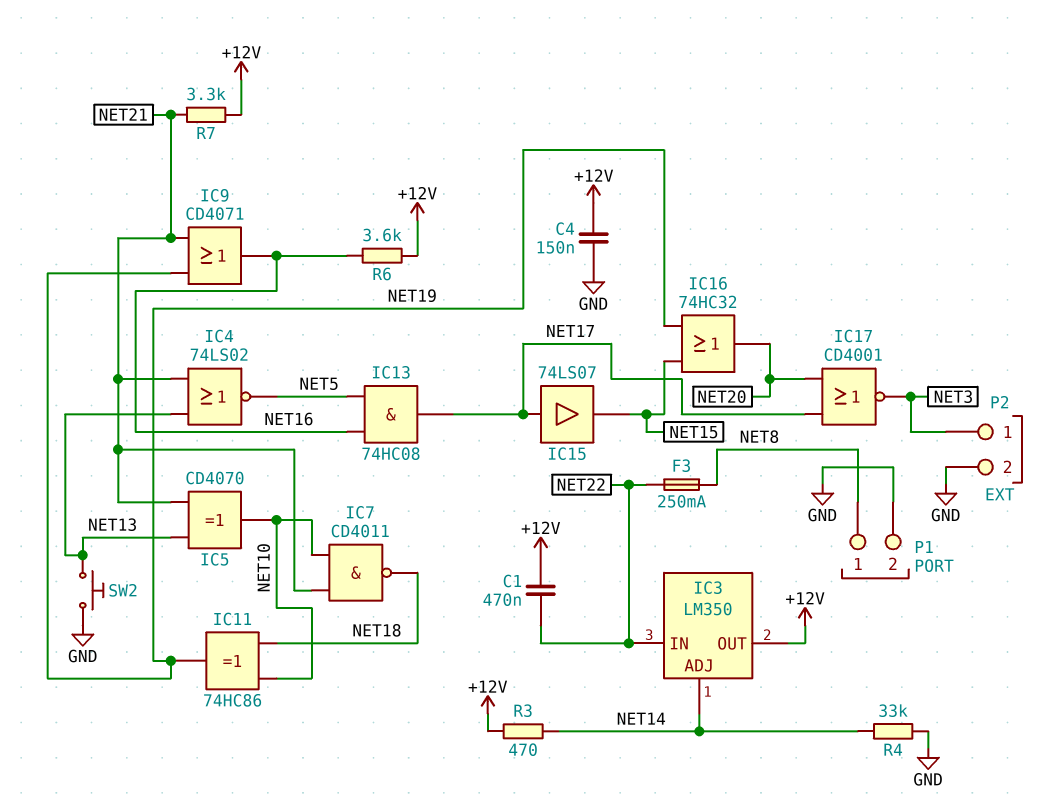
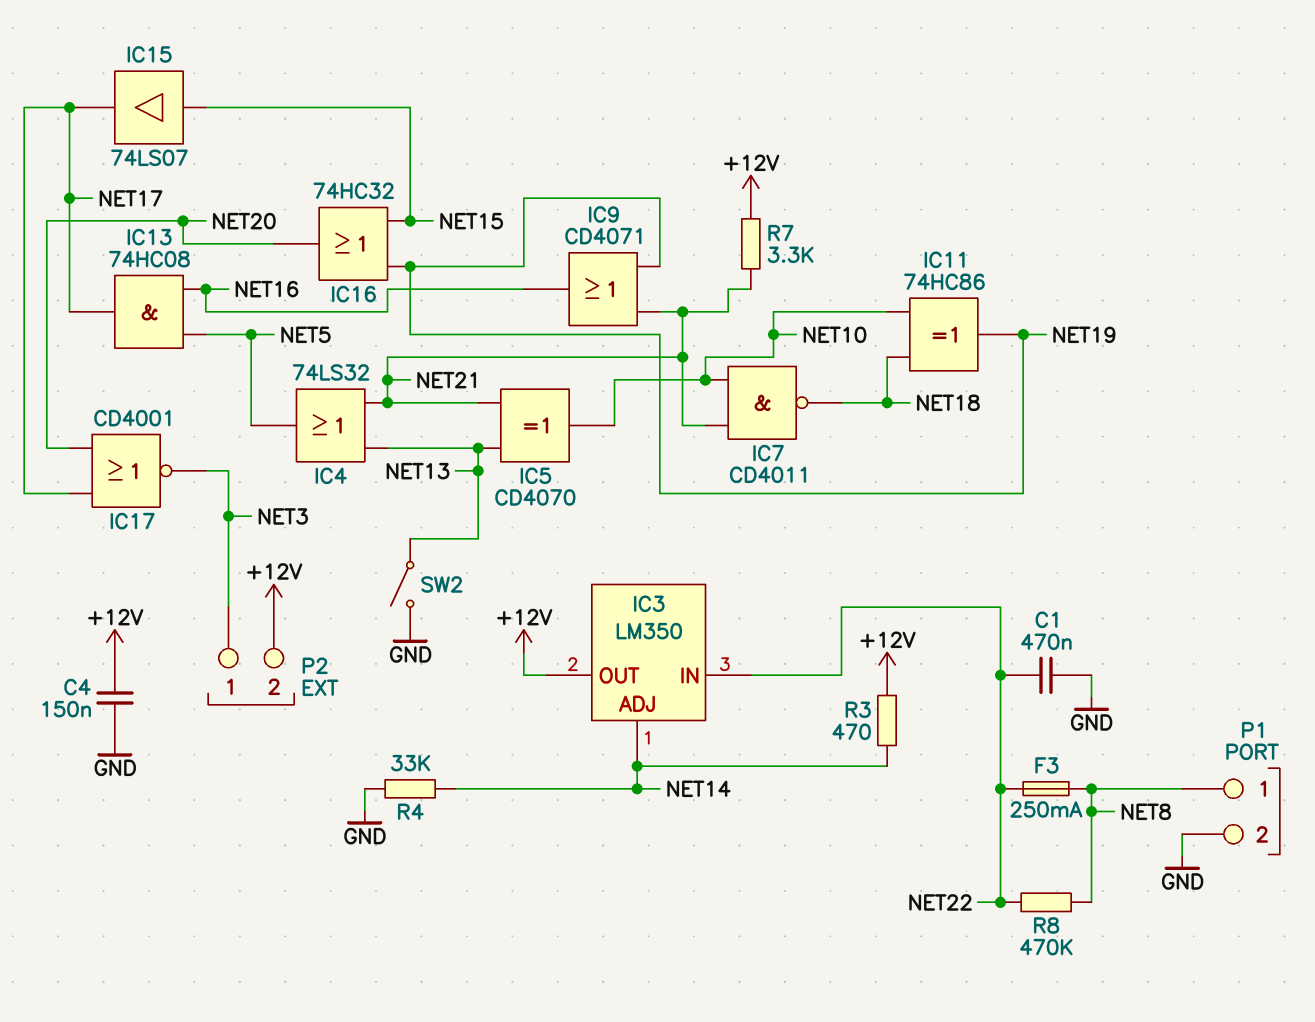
C1: 470nF (+12V, NET22) -> 470nF (GND, NET22)
IC4: NOR 74LS02 (in NET13, in NET21, out NET5) -> OR 74LS32 (in NET13, in NET21, out NET5)
IC15: buffer 74LS07 (in NET17, out NET15) -> buffer 74LS07 (in NET15, out NET17)
P2 pin 2: GND -> +12V
R6: 3.6k (+12V, NET16) -> none
R8: none -> 470k (NET8, NET22)
SW2: button (GND, NET13) -> switch (GND, NET13)

